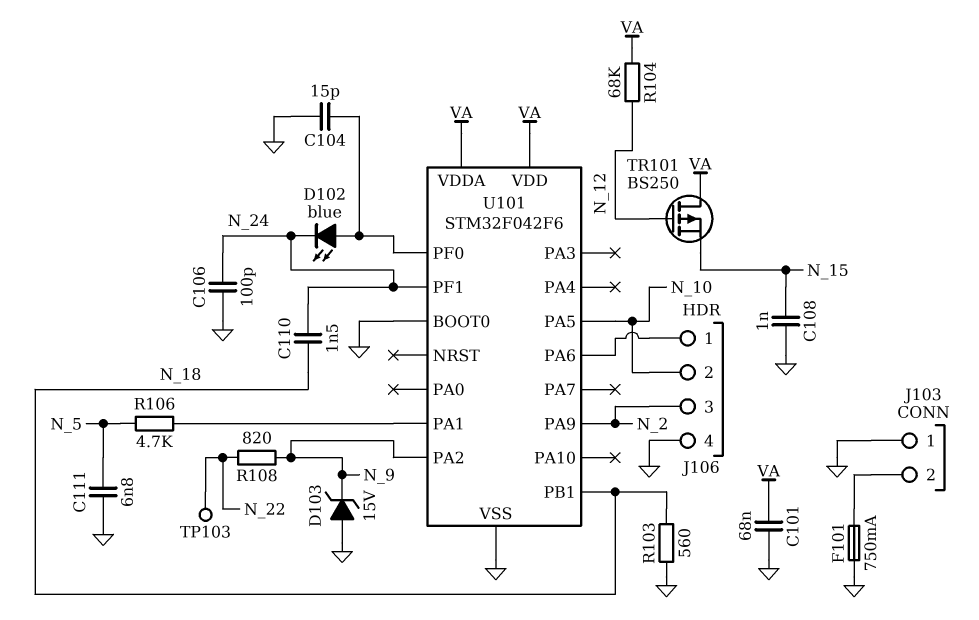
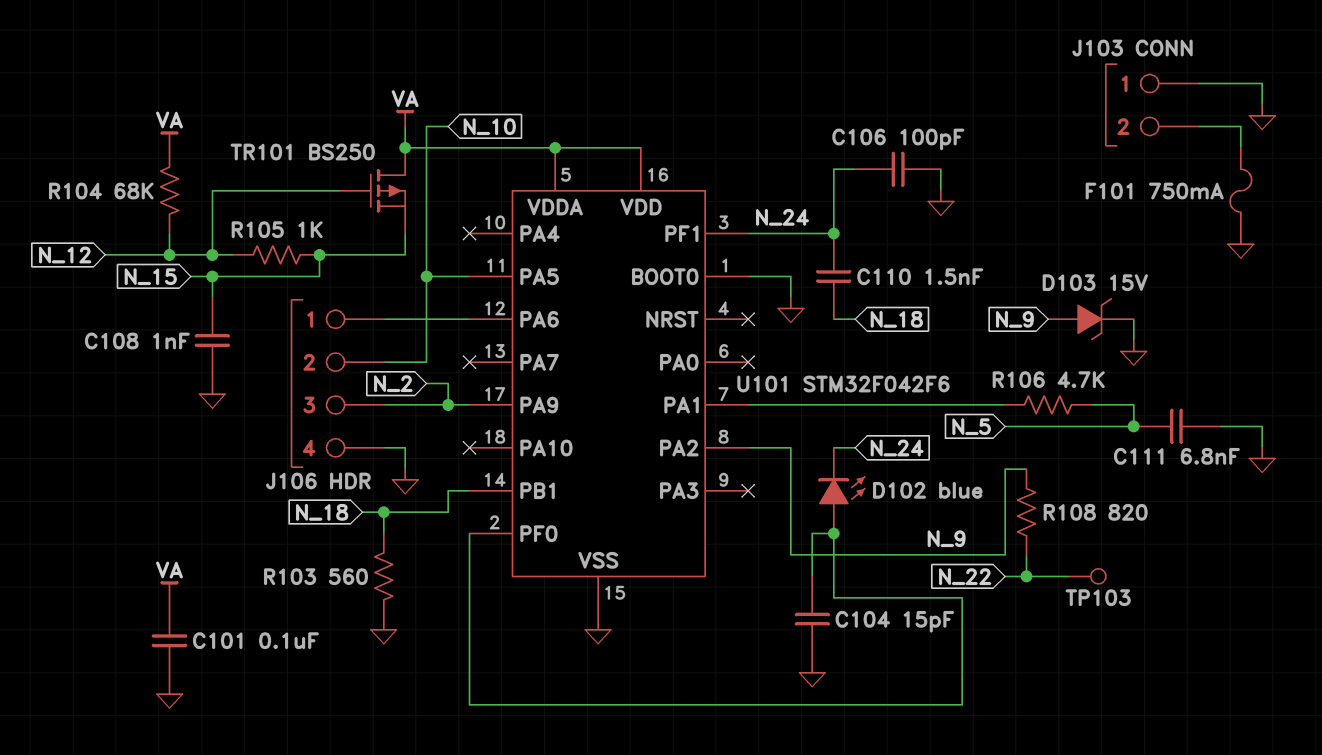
C101: 68nF (GND, VA) -> 100nF (GND, VA)
D103: zener 15V (A GND, K N_9) -> zener 15V (A N_9, K GND)
R105: none -> 1k (N_12, N_15)

